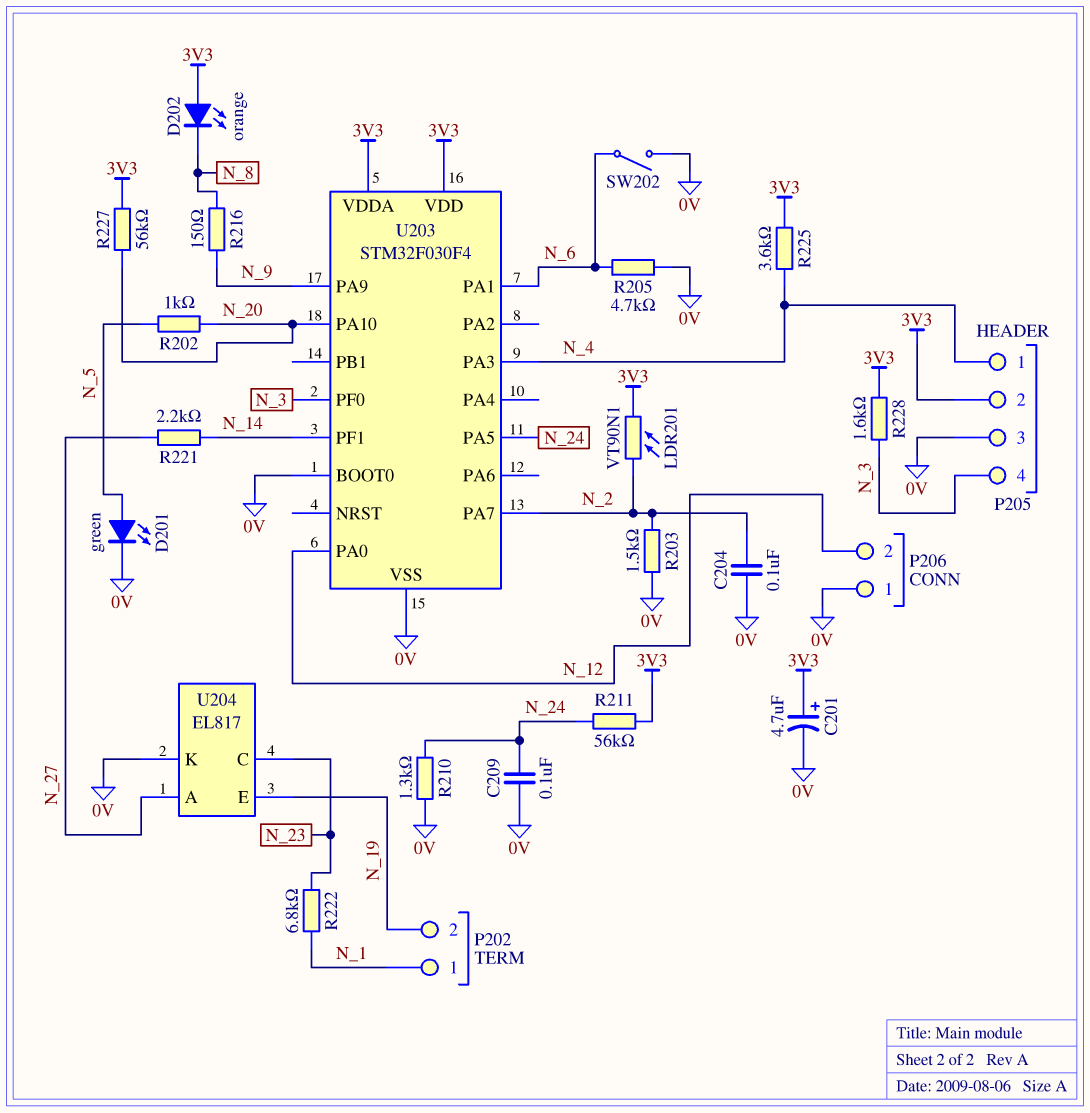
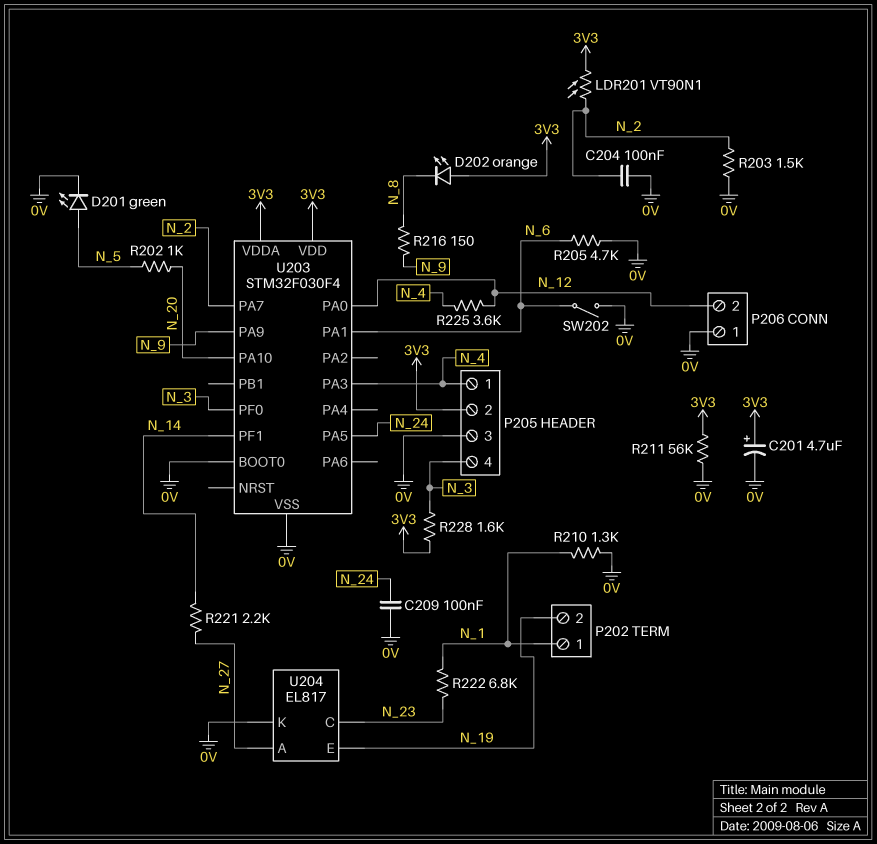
R210: 1.3k (0V, N_24) -> 1.3k (0V, N_1)
R211: 56k (3V3, N_24) -> 56k (0V, 3V3)
R225: 3.6k (3V3, N_4) -> 3.6k (N_4, N_12)
R227: 56k (3V3, N_20) -> none

